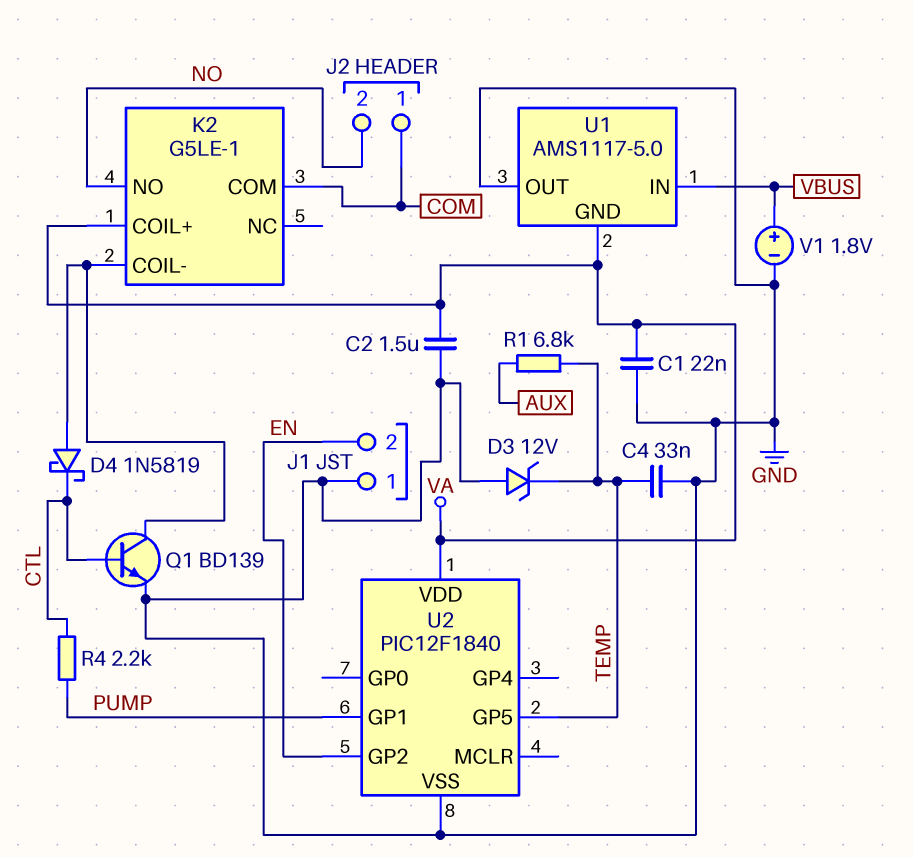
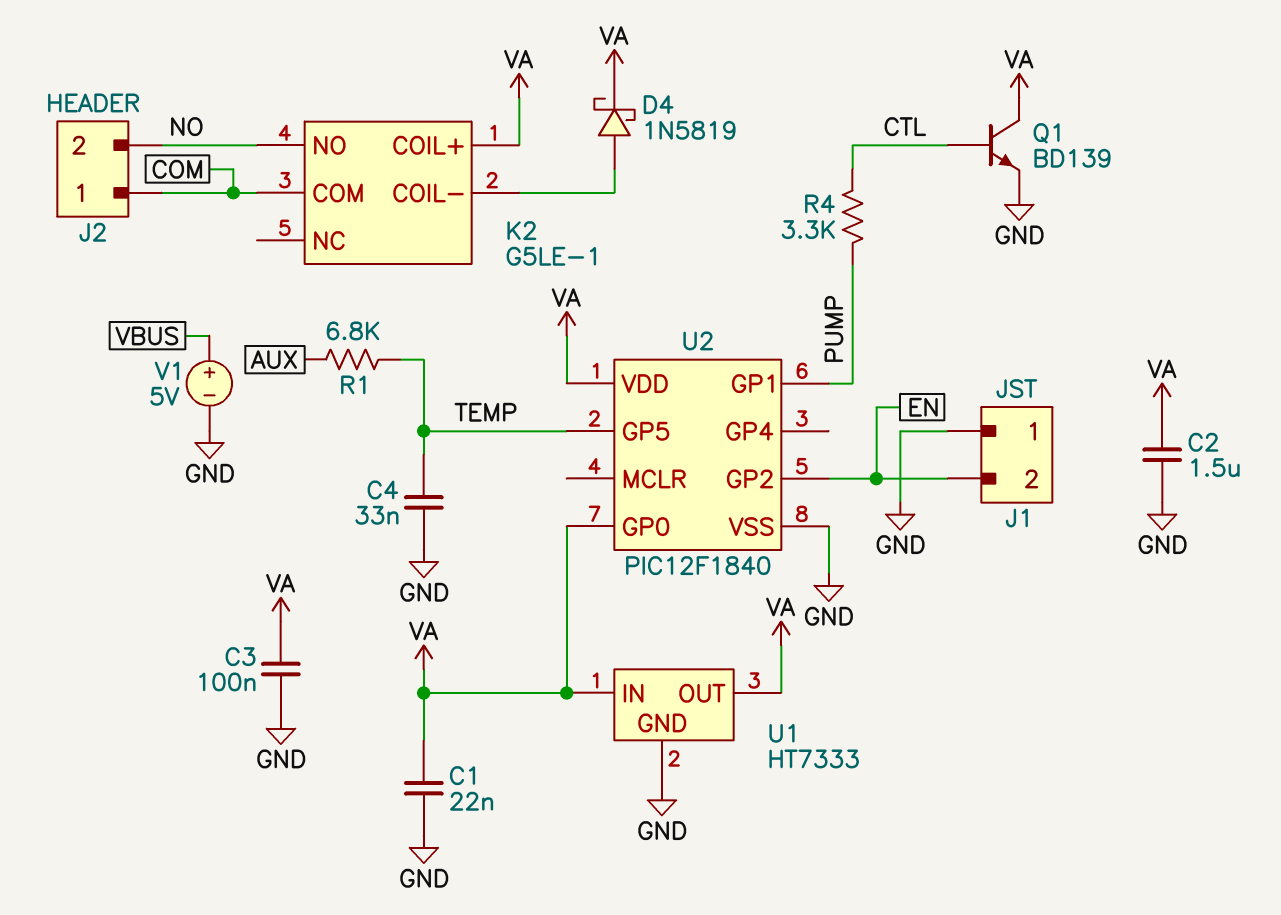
C3: none -> 100nF (GND, VA)
D3: zener 12V (A GND, K TEMP) -> none
D4: schottky 1N5819 (A K2/COIL-, K CTL) -> schottky 1N5819 (A K2/COIL-, K VA)
Q1: NPN BD139 (B CTL, C K2/COIL-, E GND) -> NPN BD139 (B CTL, C VA, E GND)
R4: 2.2k (CTL, PUMP) -> 3.3k (CTL, PUMP)
U1: AMS1117-5.0 -> HT7333
U1 pin GND: VA -> GND
U1 pin IN: VBUS -> VA
U1 pin OUT: GND -> VA
U2 pin GP0: none -> VA
V1: 1.8V (plus VBUS, minus GND) -> 5V (plus VBUS, minus GND)

